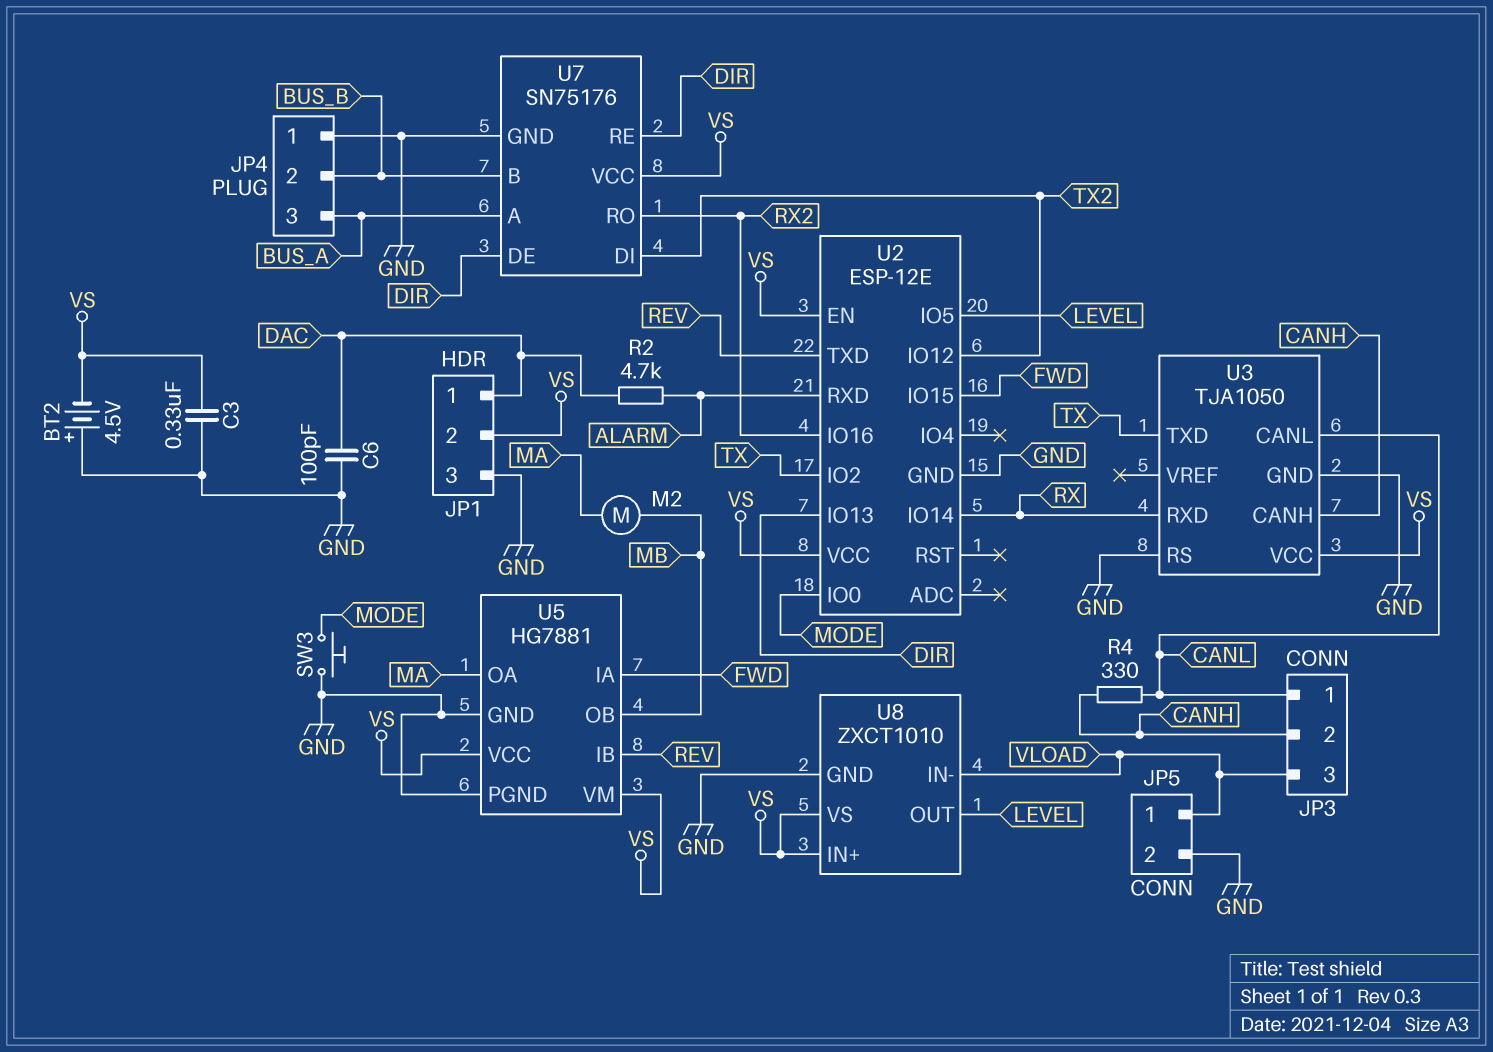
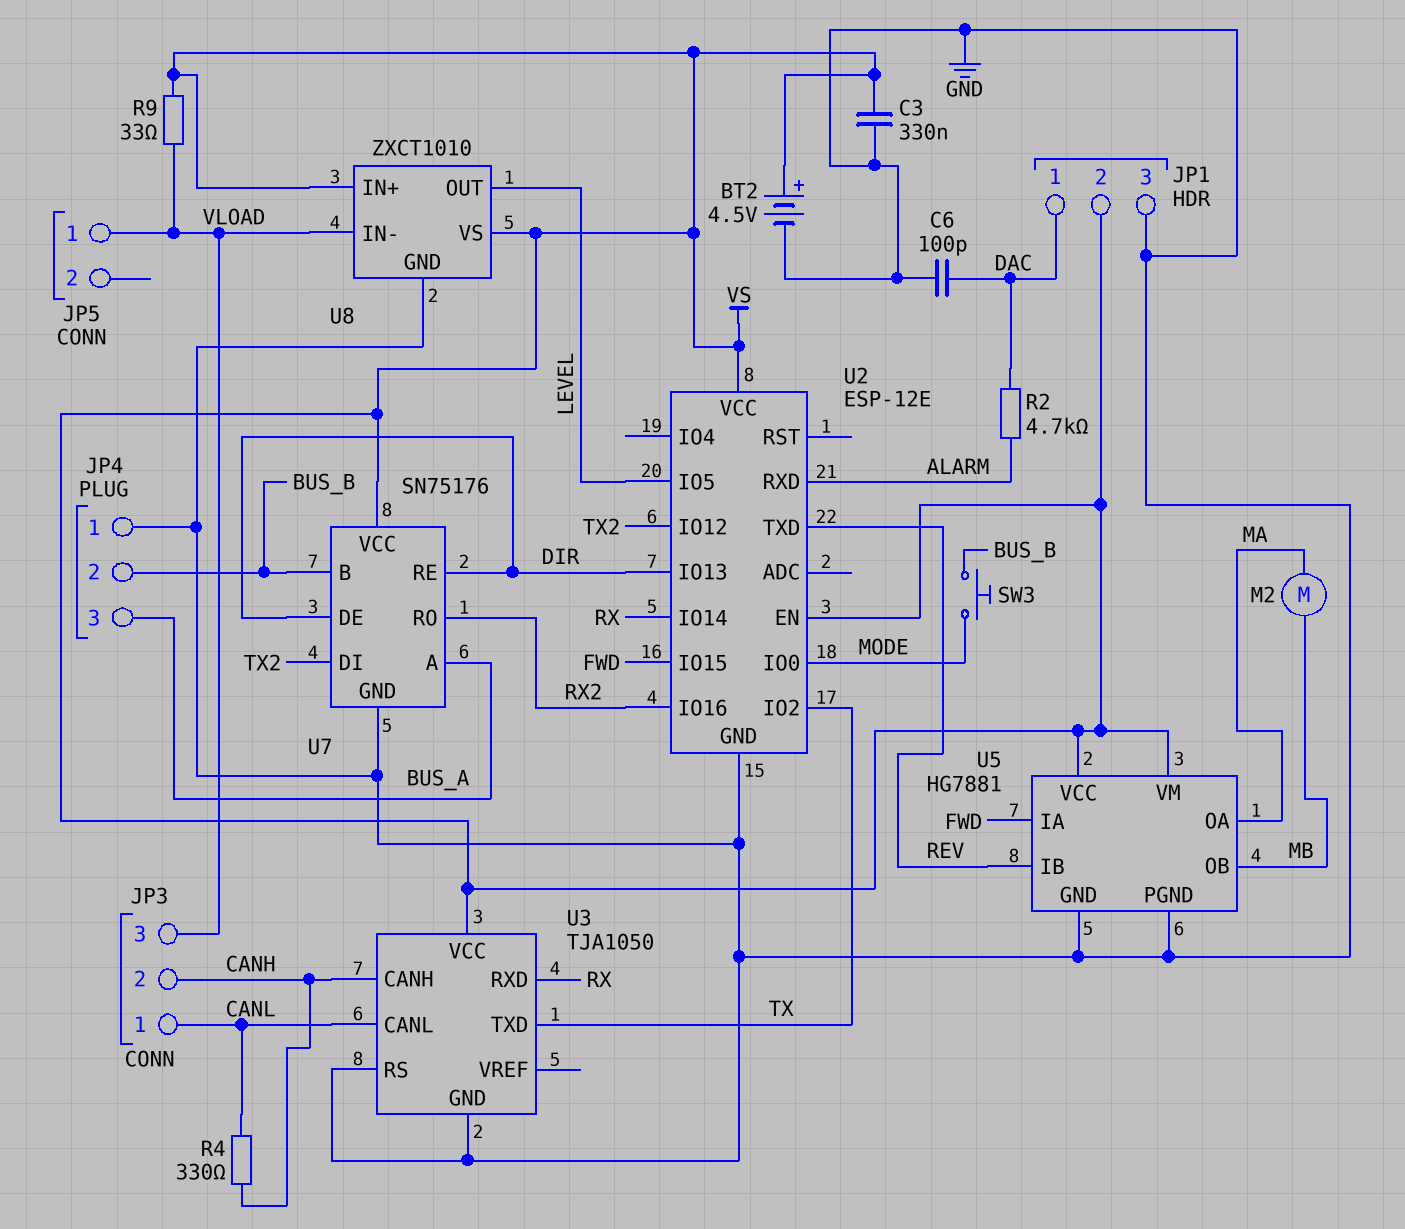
BT2: 4.5V (plus GND, minus VS) -> 4.5V (plus VS, minus GND)
JP5 pin 2: GND -> none
R9: none -> 33 (VLOAD, VS)
SW3: button (GND, MODE) -> button (BUS_B, MODE)

